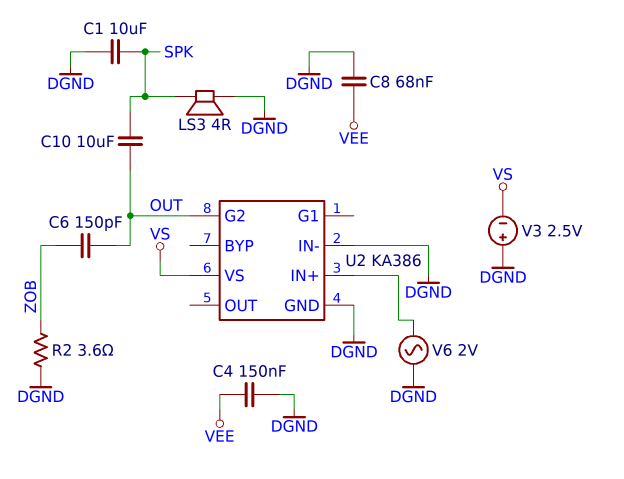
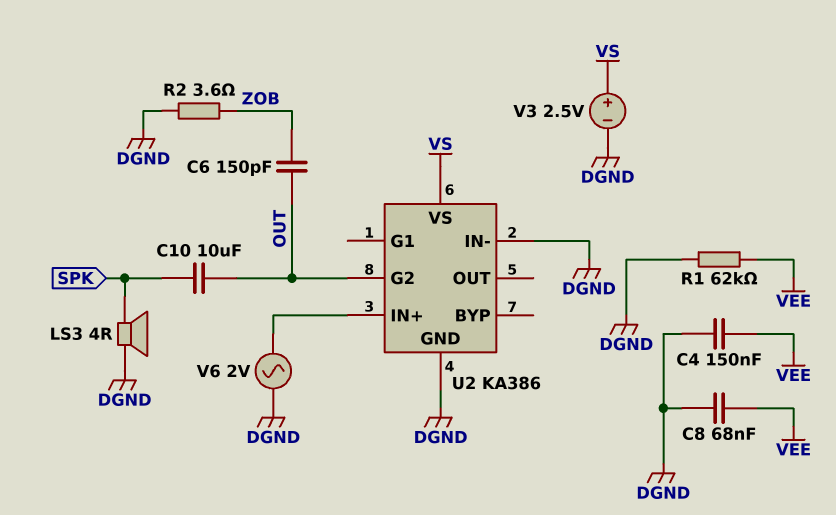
C1: 10uF (DGND, SPK) -> none
R1: none -> 62k (DGND, VEE)
V3: 2.5V (plus DGND, minus VS) -> 2.5V (plus VS, minus DGND)

